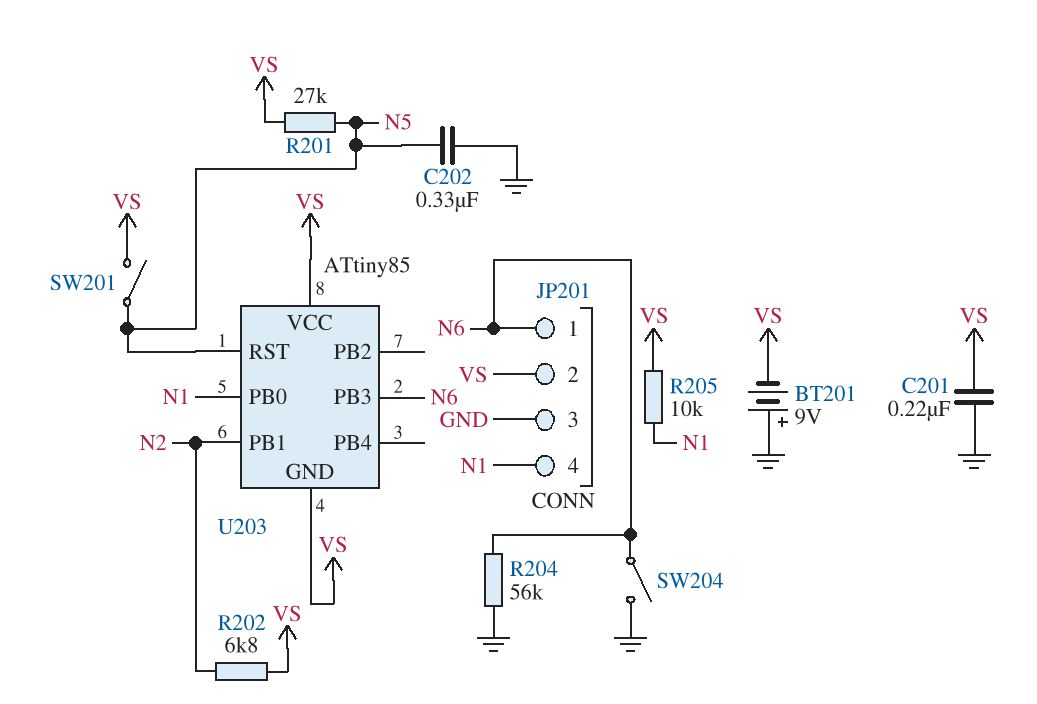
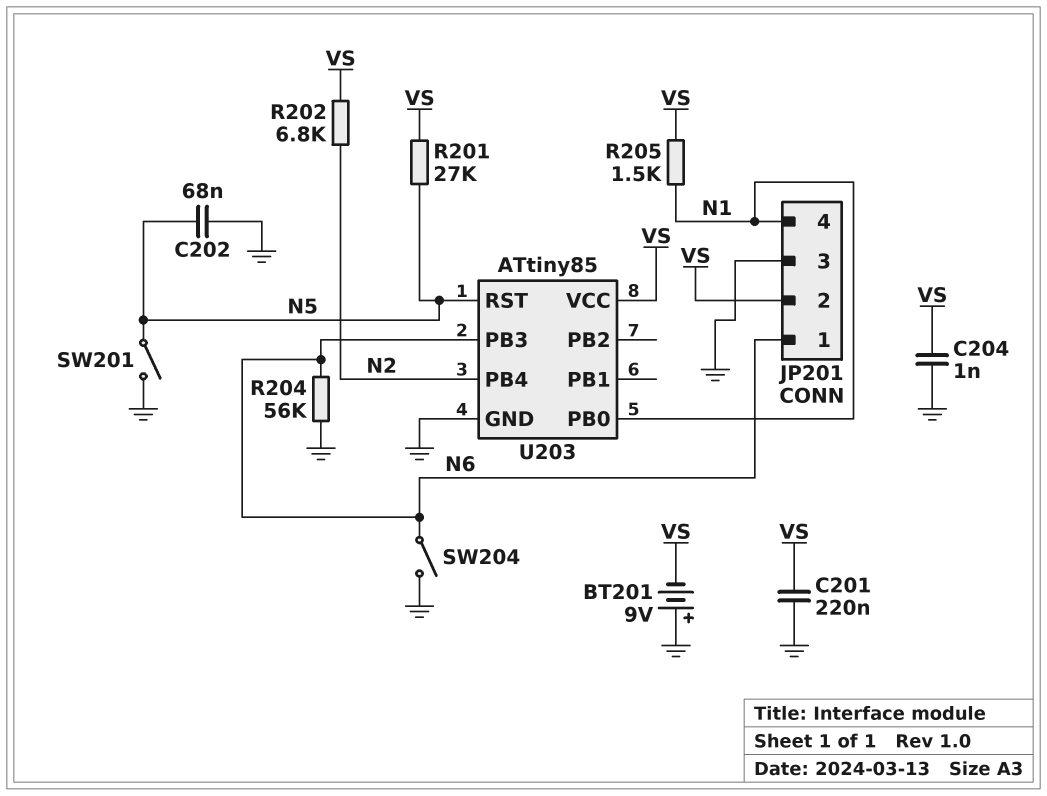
C202: 330nF (GND, N5) -> 68nF (GND, N5)
C204: none -> 1nF (GND, VS)
R205: 10k (N1, VS) -> 1.5k (N1, VS)
SW201: switch (N5, VS) -> switch (GND, N5)
U203 pin GND: VS -> GND
U203 pin PB1: N2 -> none
U203 pin PB4: none -> N2

